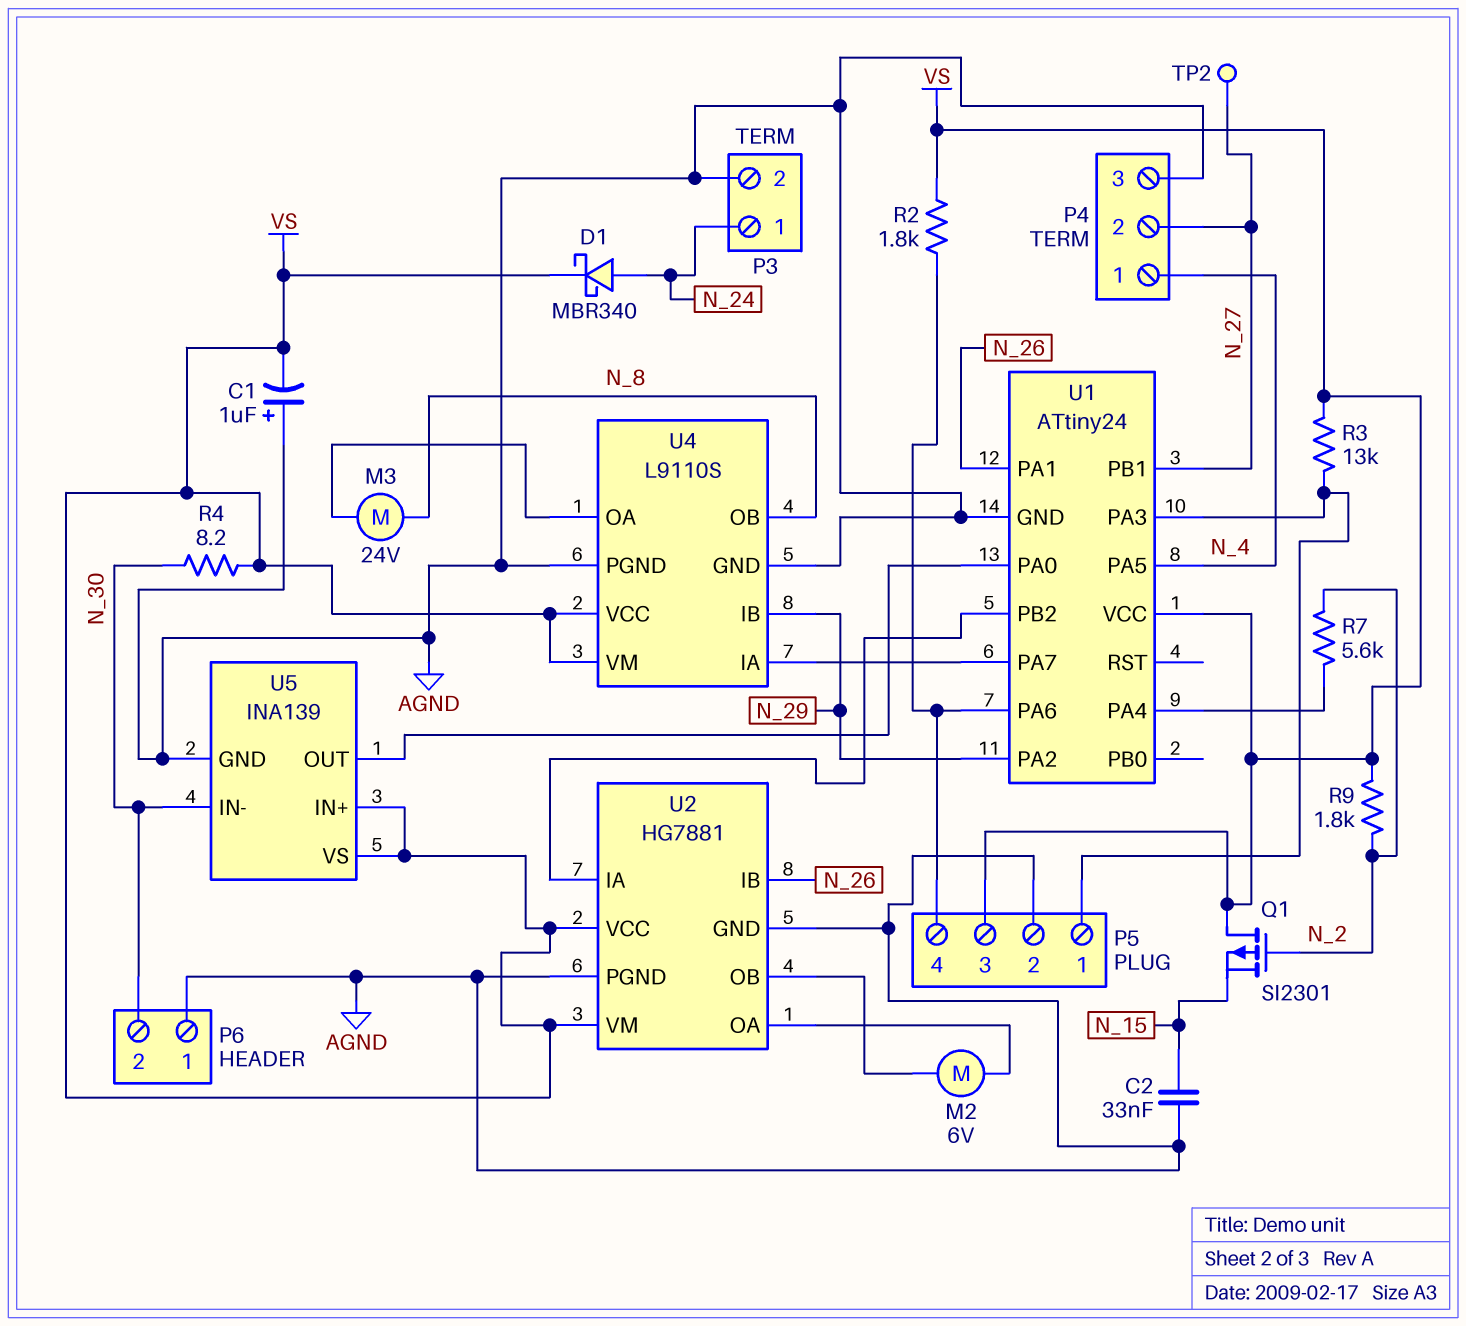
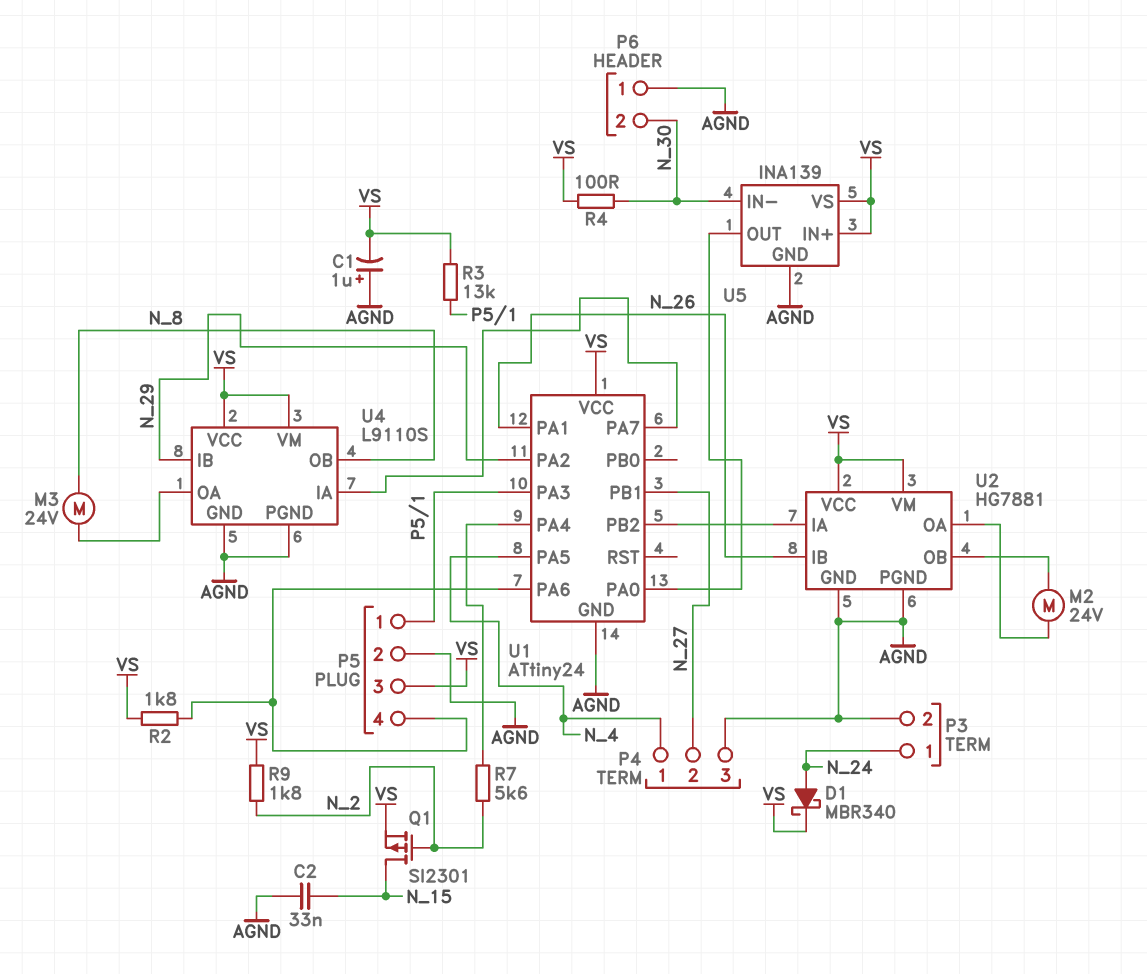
M2: motor 6V (U2/OA, U2/OB) -> motor 24V (U2/OA, U2/OB)
Q1: PMOS SI2301 (G N_2, D VS, S N_15) -> PMOS SI2301 (G N_2, D N_15, S VS)
R4: 8.2 (N_30, VS) -> 100 (N_30, VS)
TP2: test point (N_27) -> none

